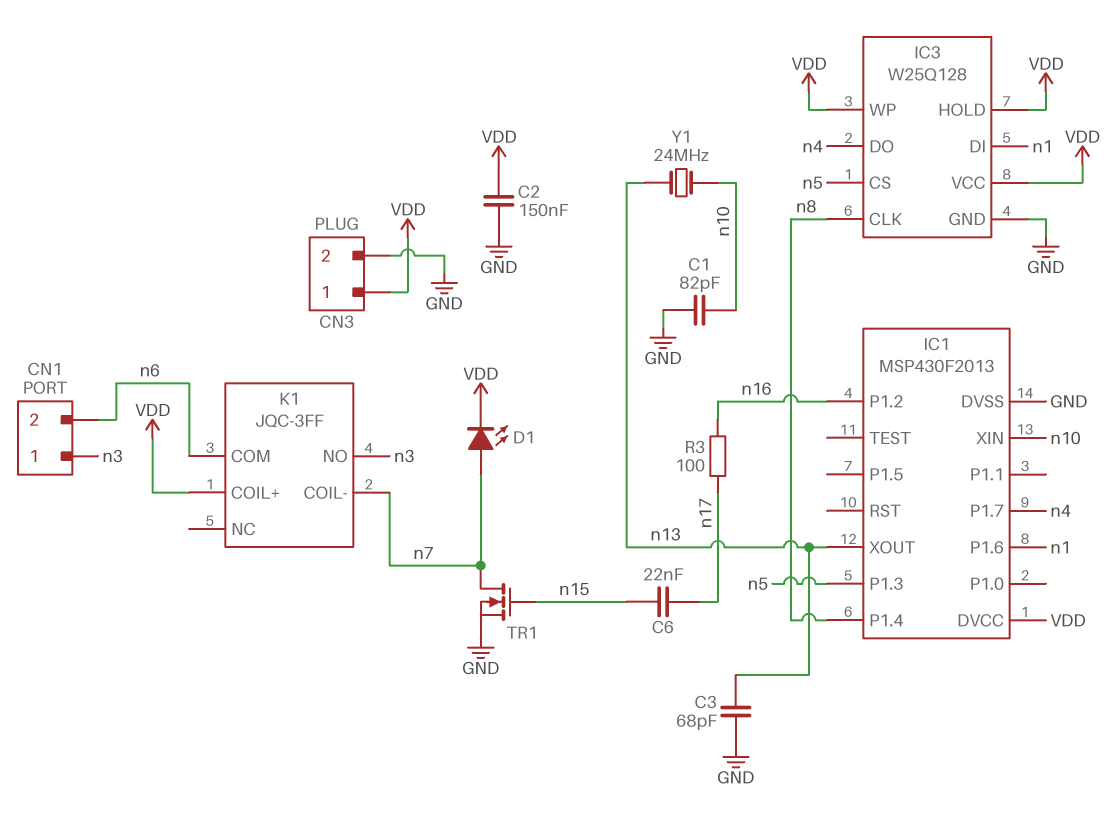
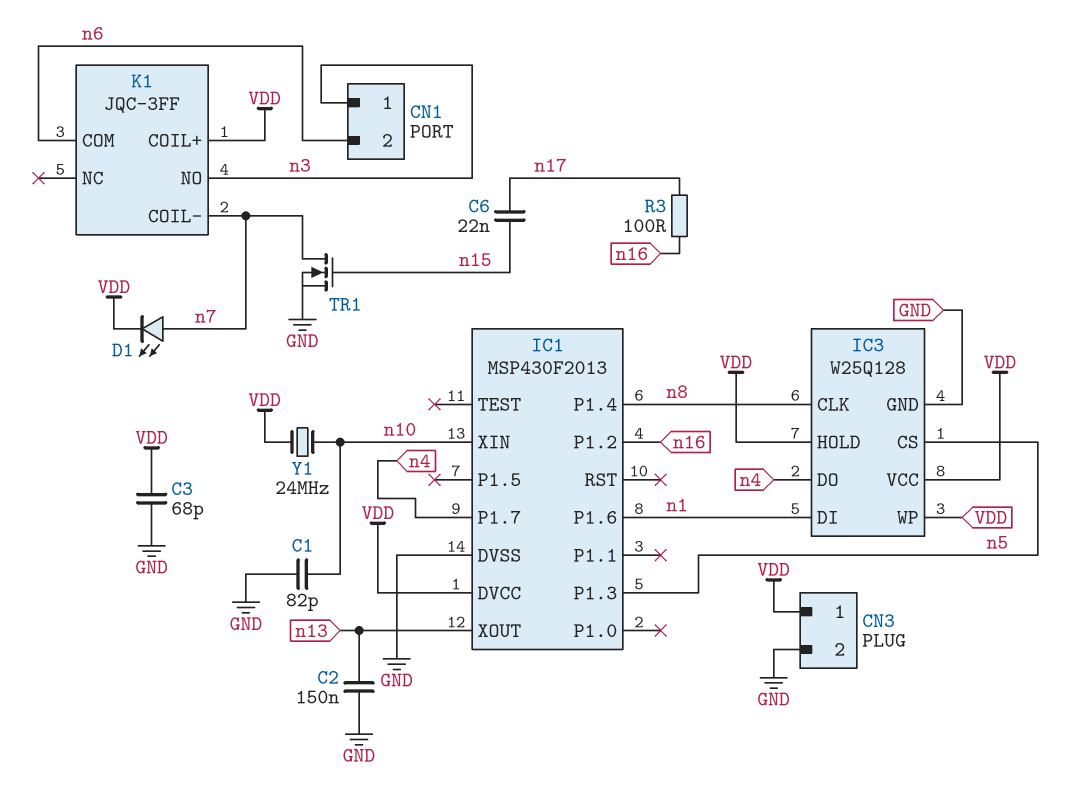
C2: 150nF (GND, VDD) -> 150nF (GND, n13)
C3: 68pF (GND, n13) -> 68pF (GND, VDD)
Y1: 24MHz (n10, n13) -> 24MHz (VDD, n10)

